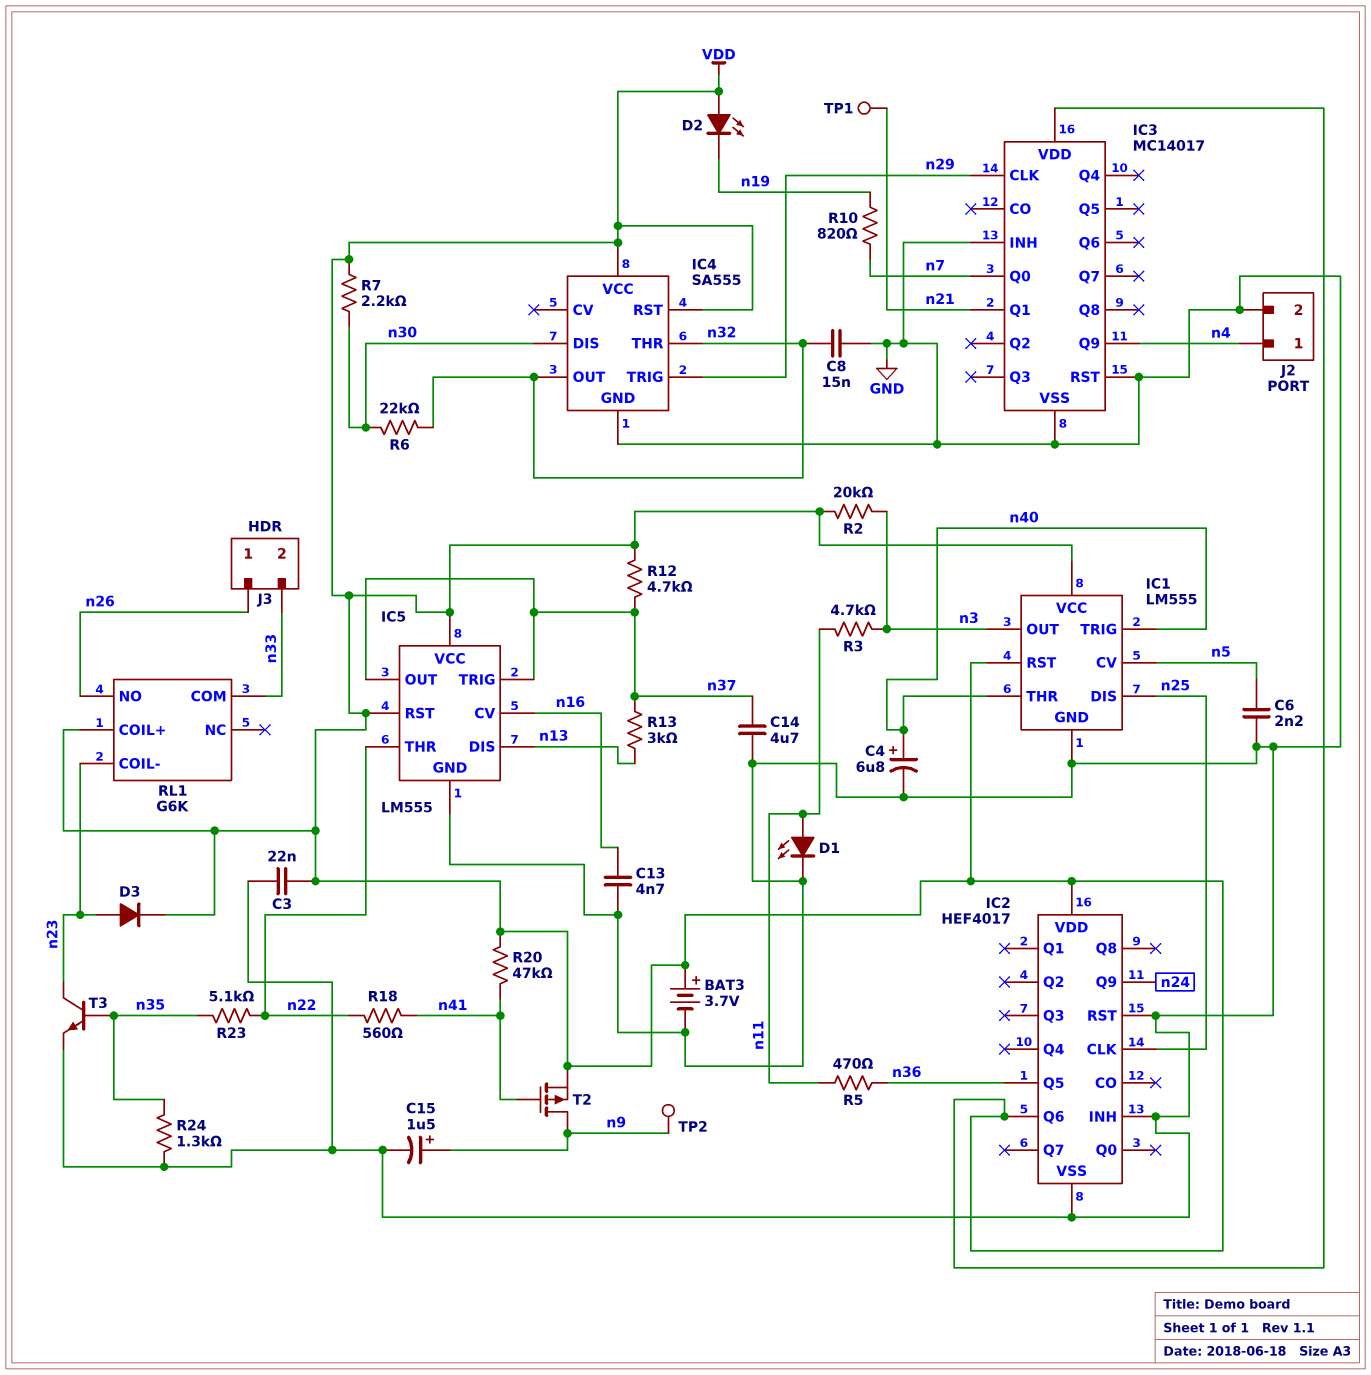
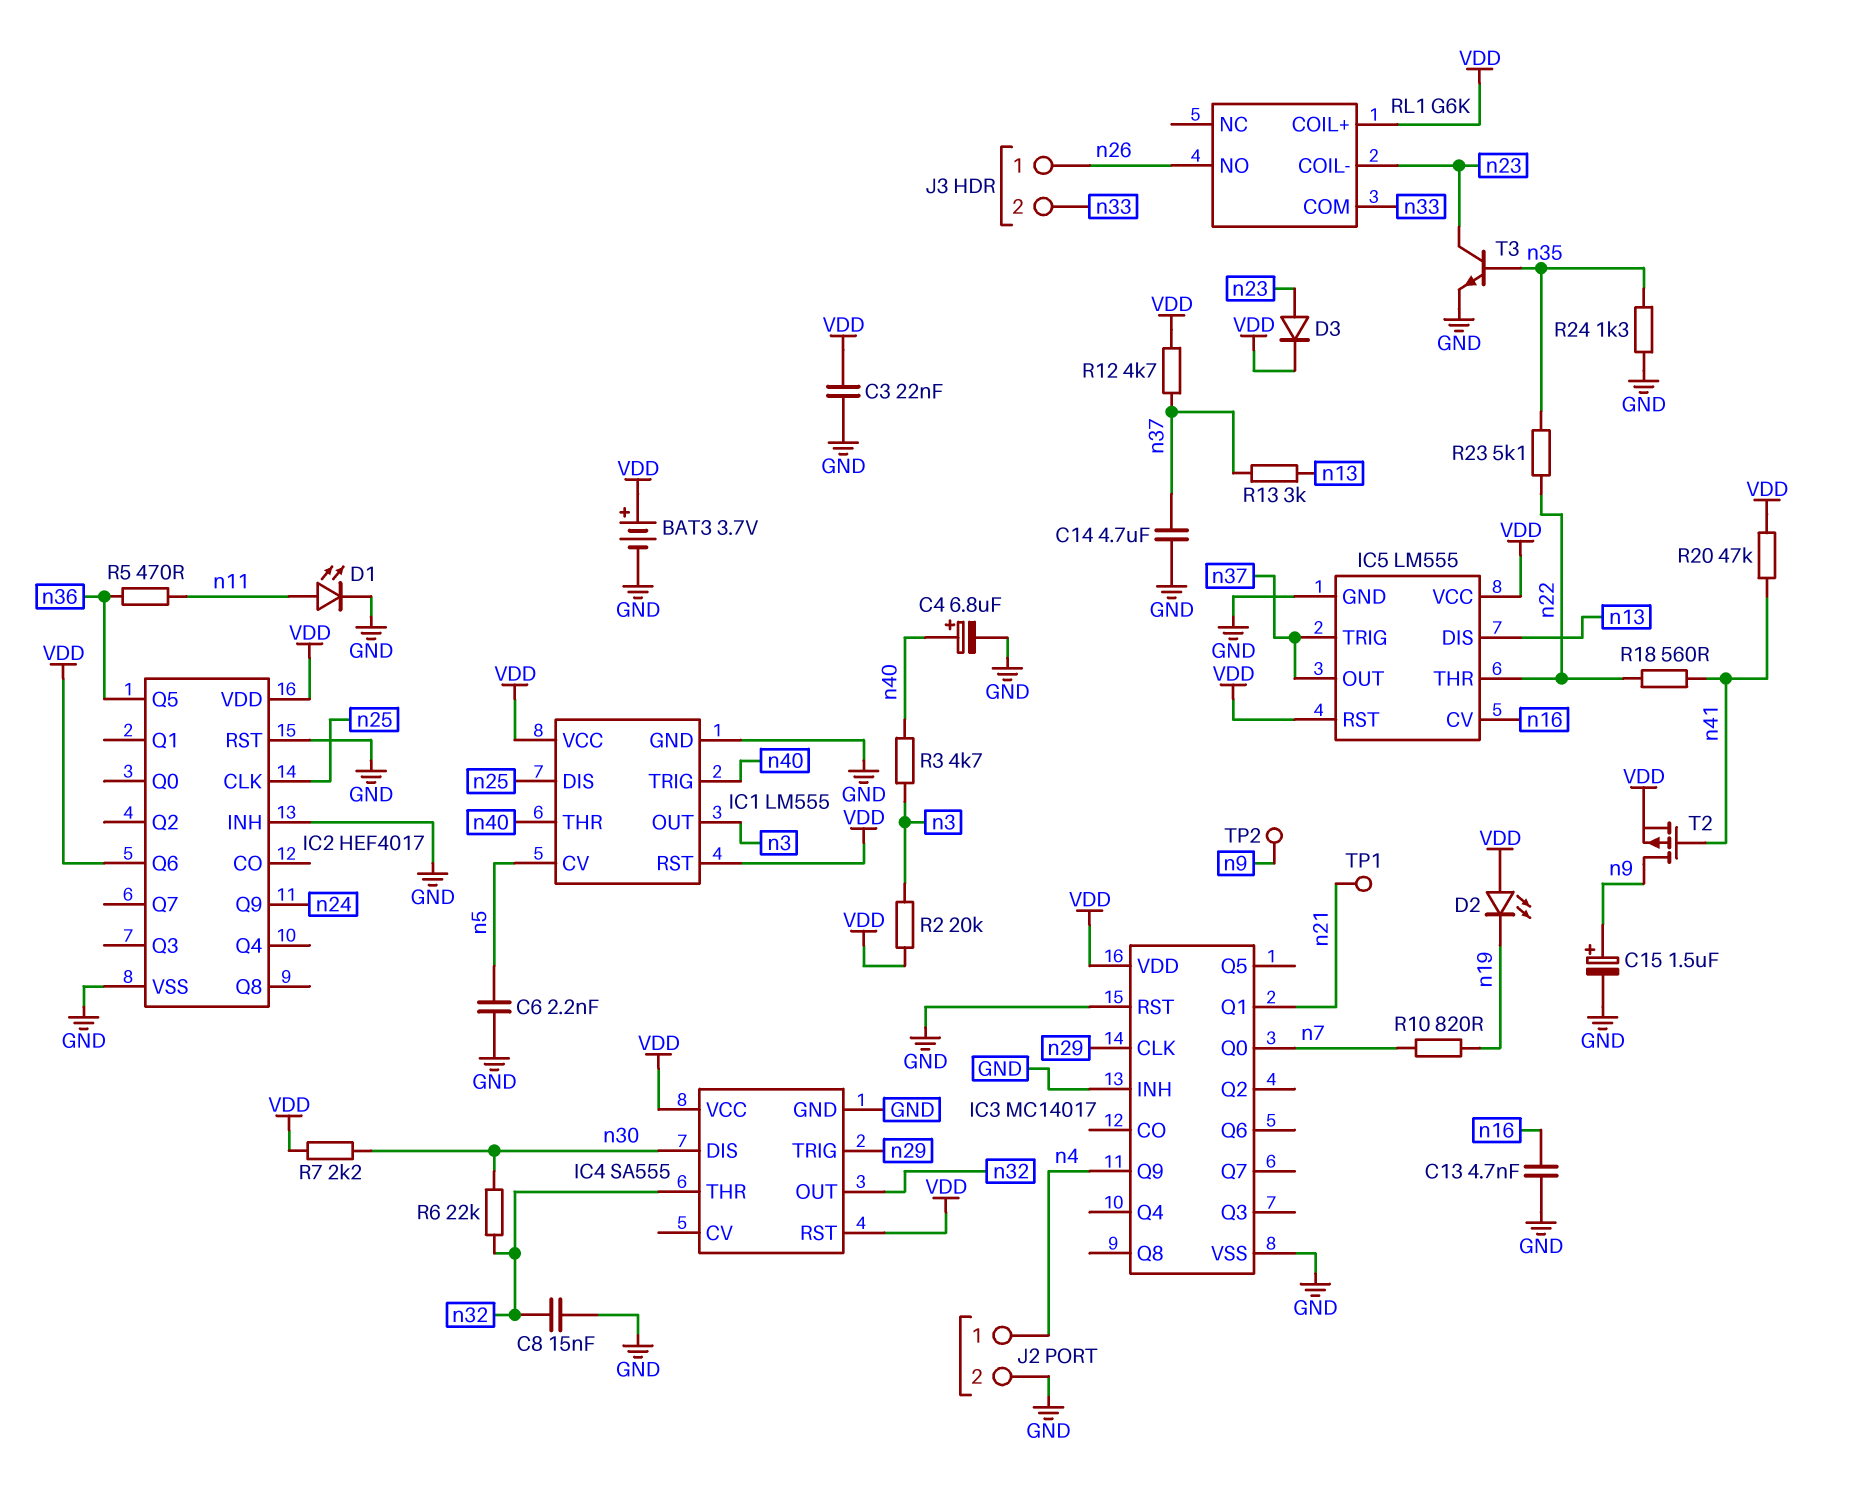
R3: 4.7k (n3, n11) -> 4.7k (n3, n40)

